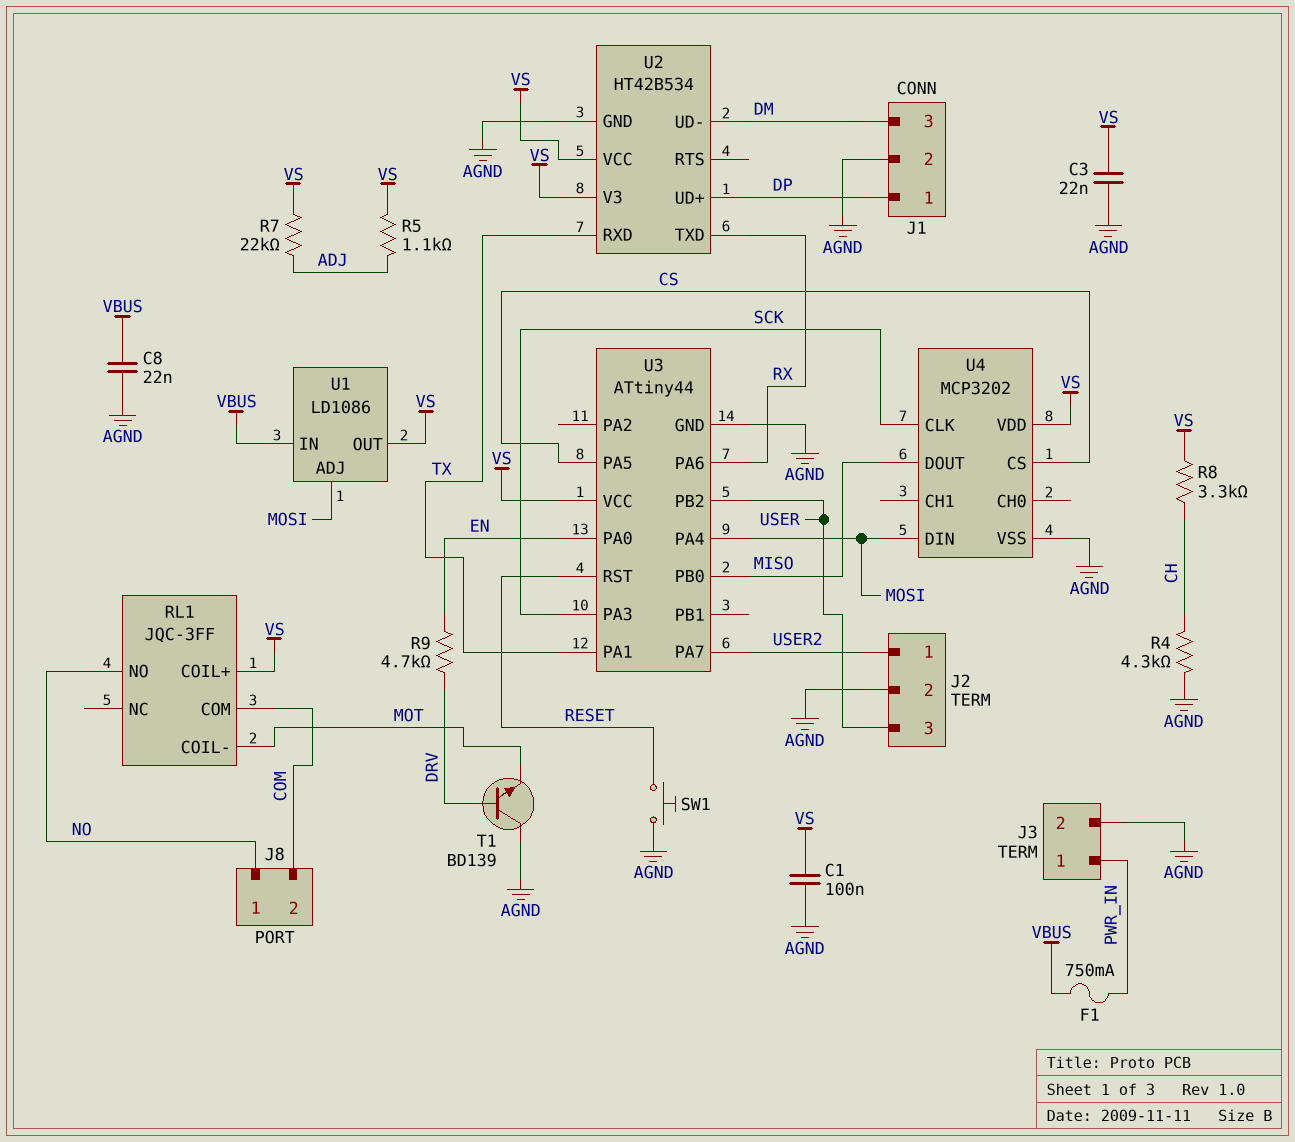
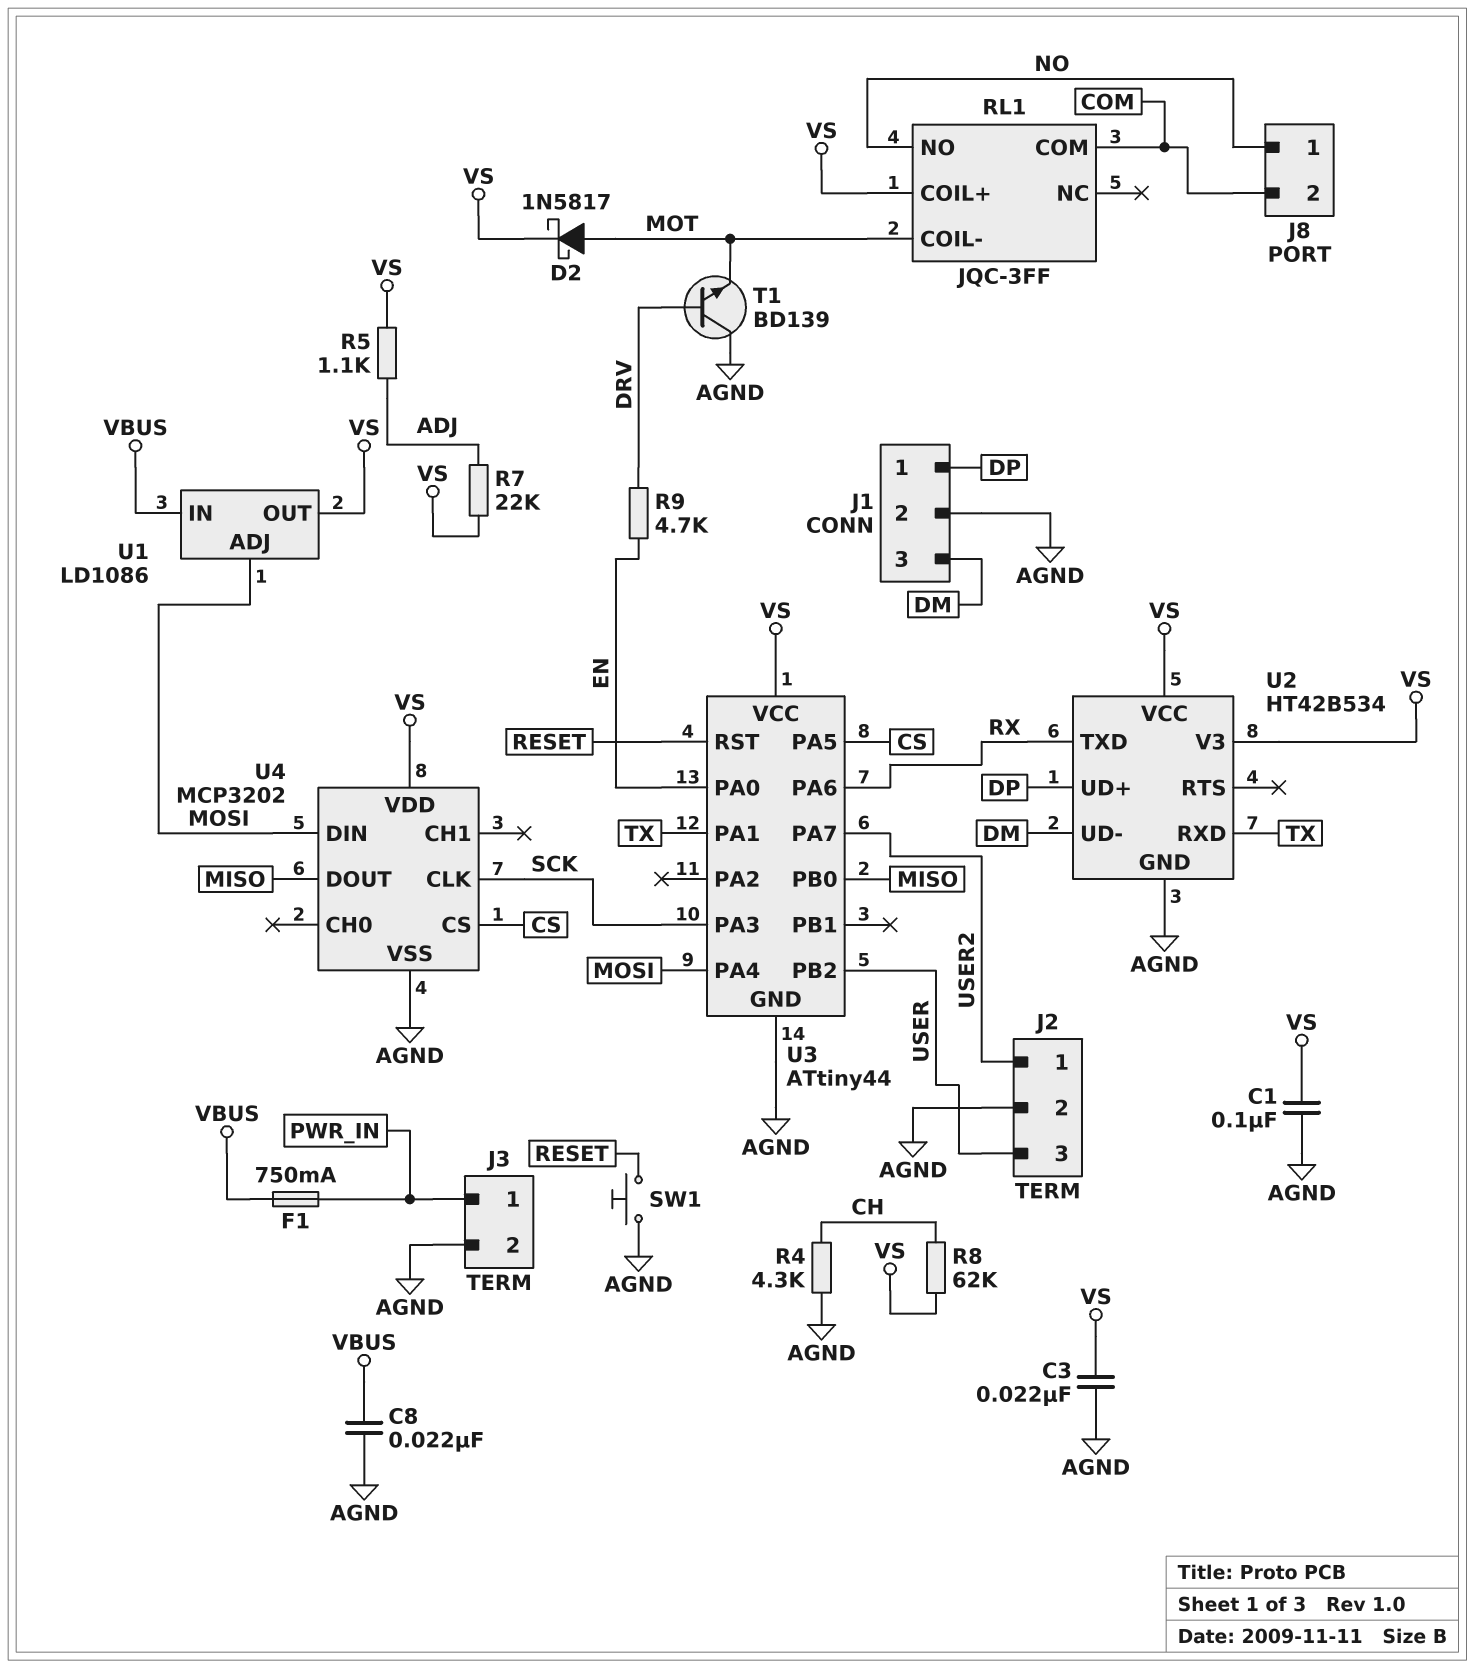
D2: none -> schottky 1N5817 (A MOT, K VS)
R8: 3.3k (CH, VS) -> 62k (CH, VS)

